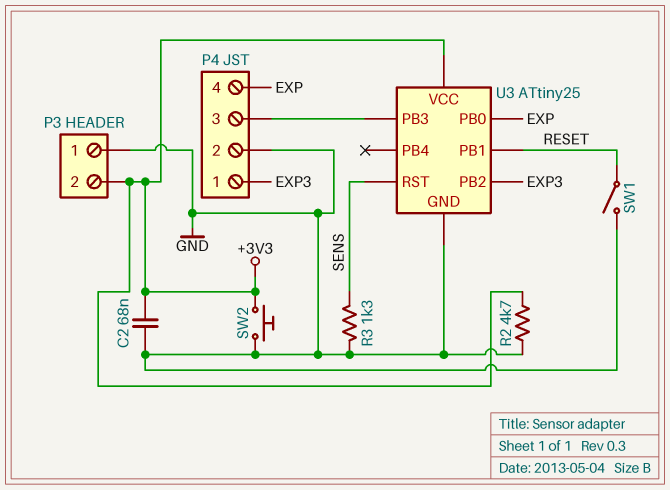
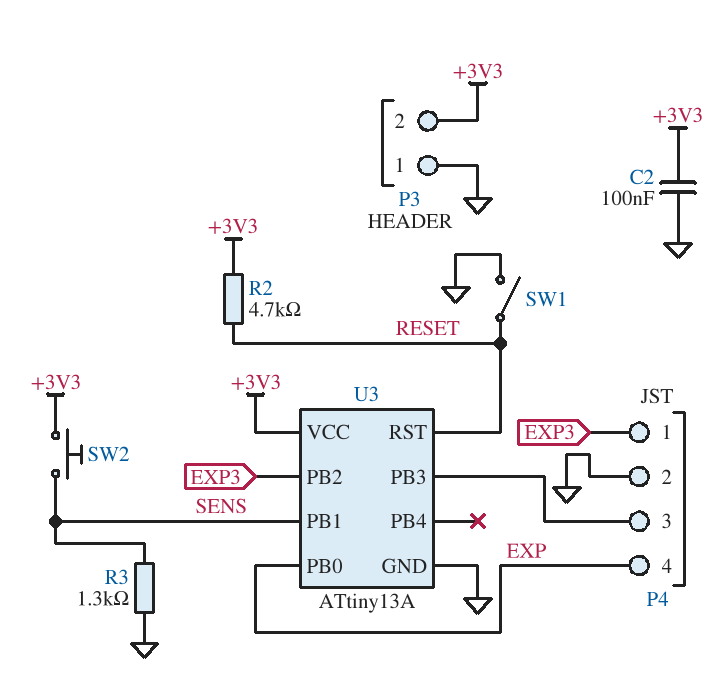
C2: 68nF (+3V3, GND) -> 100nF (+3V3, GND)
R2: 4.7k (+3V3, GND) -> 4.7k (+3V3, RESET)
SW2: button (+3V3, GND) -> button (+3V3, SENS)
U3: ATtiny25 -> ATtiny13A
U3 pin PB1: RESET -> SENS
U3 pin RST: SENS -> RESET

